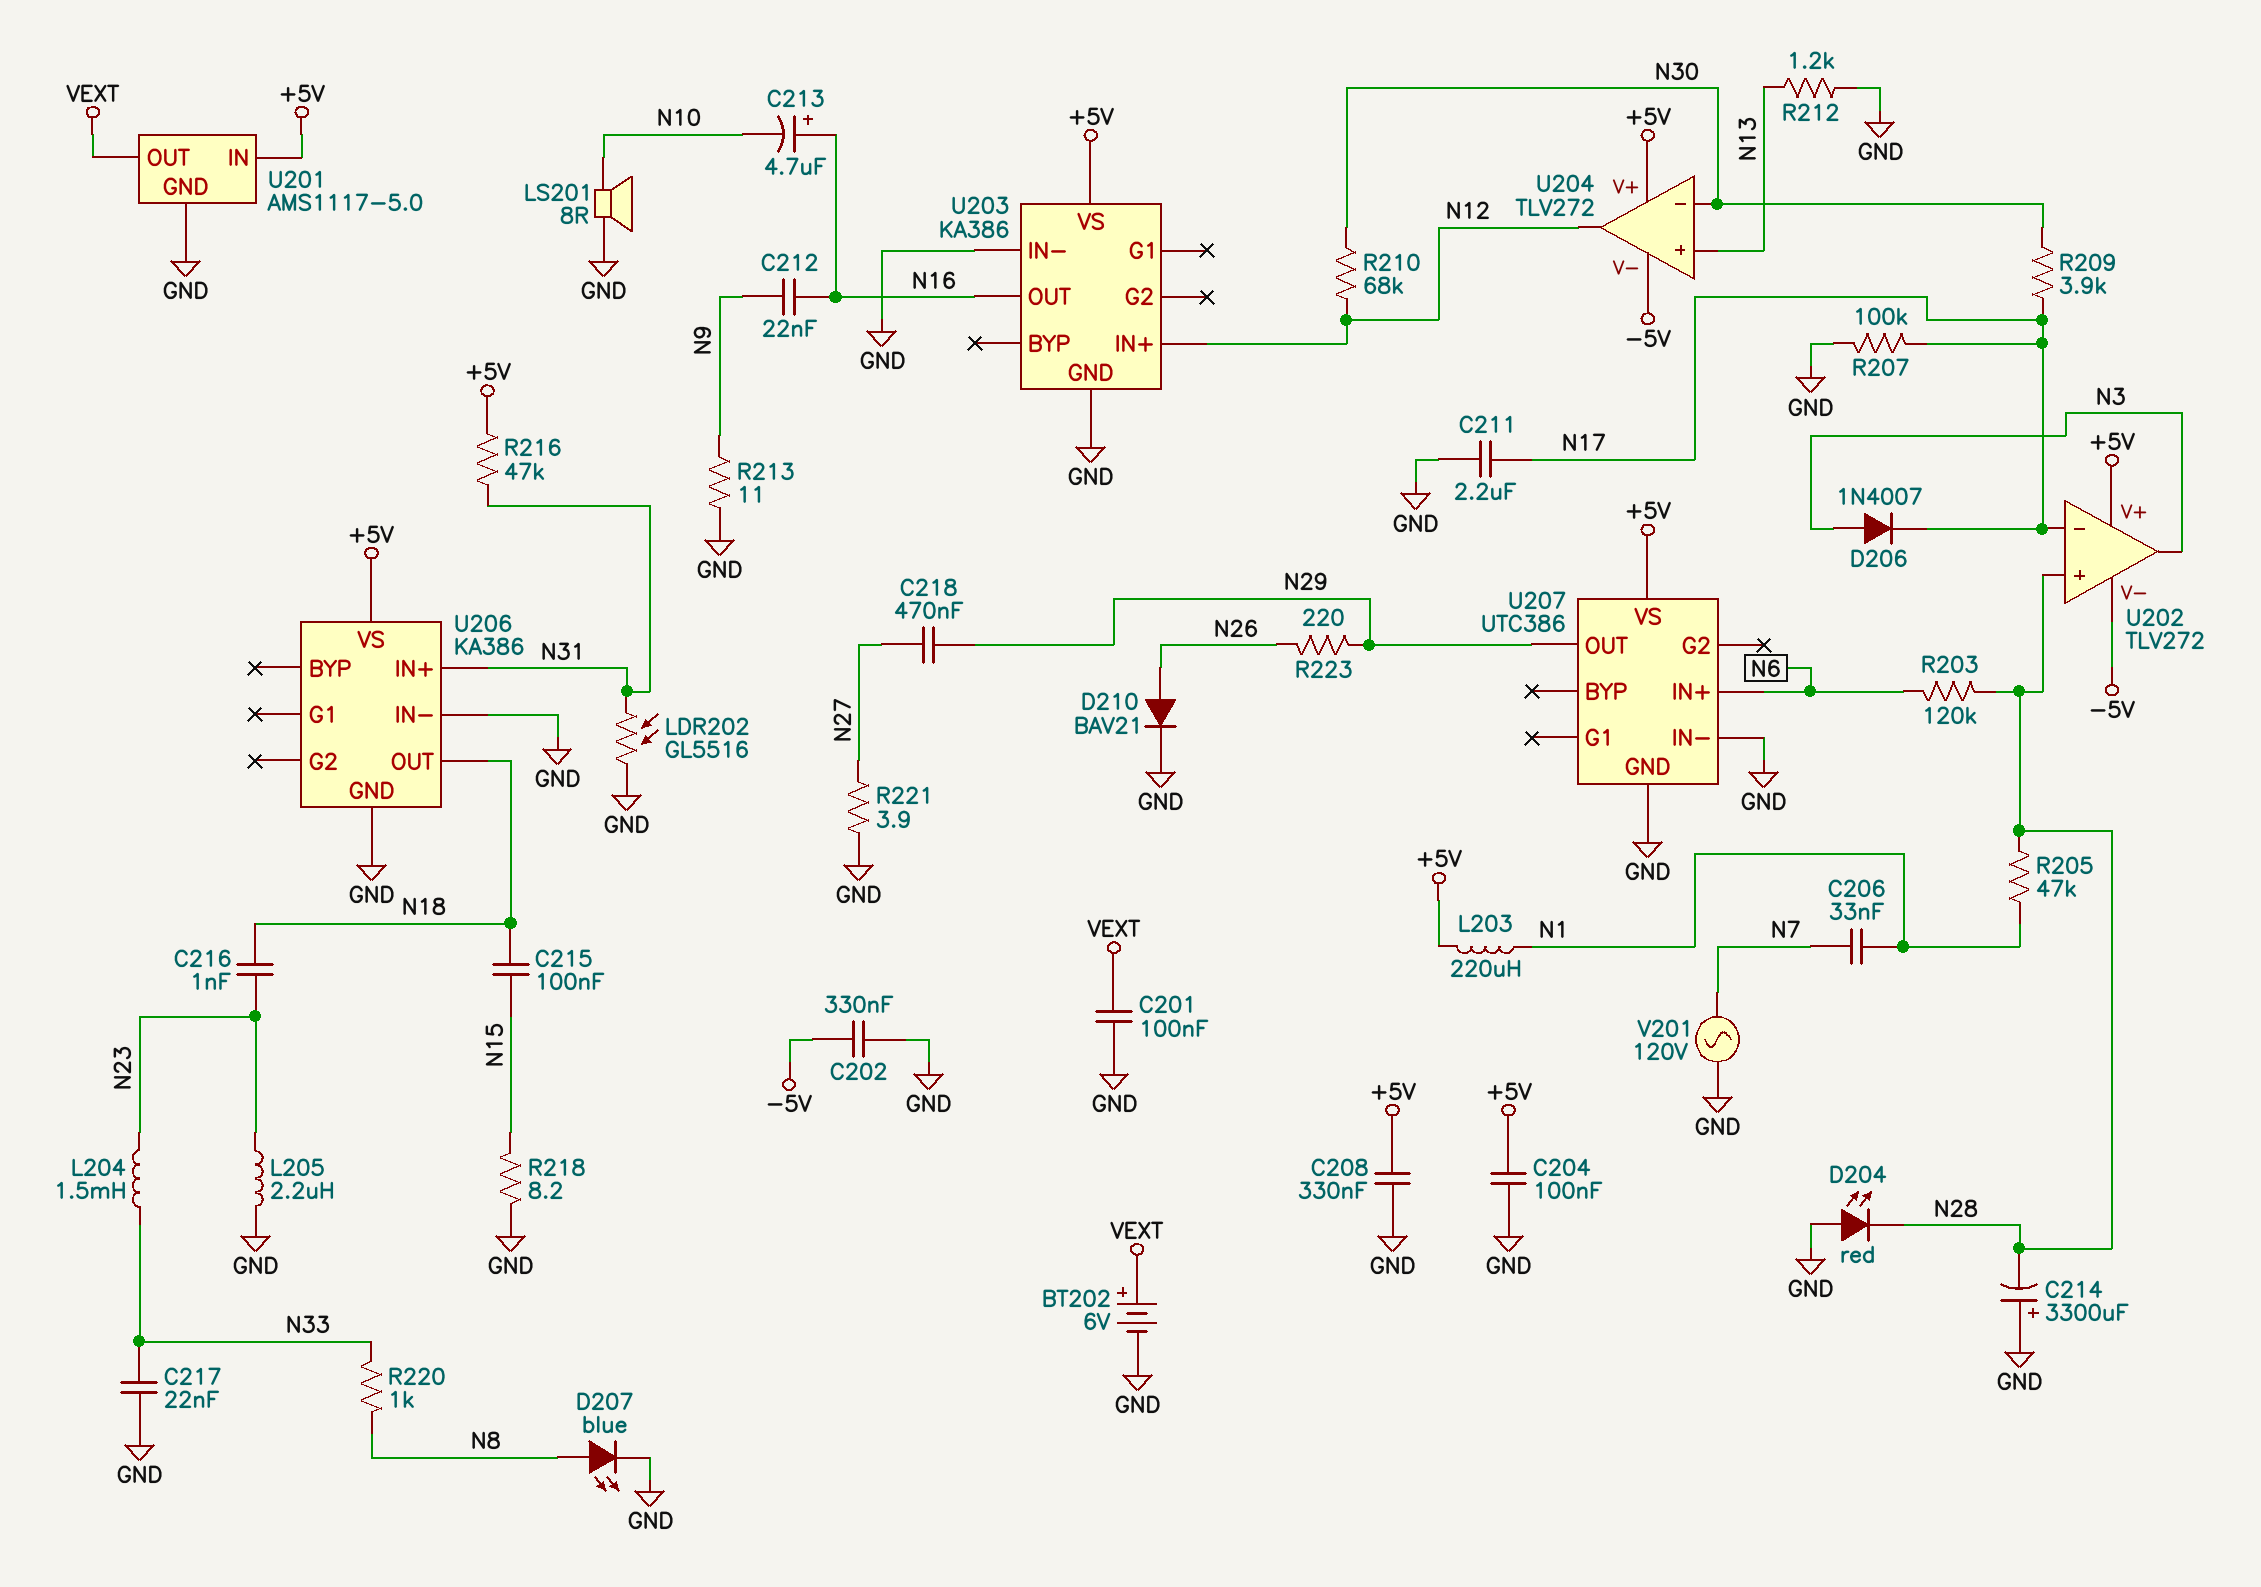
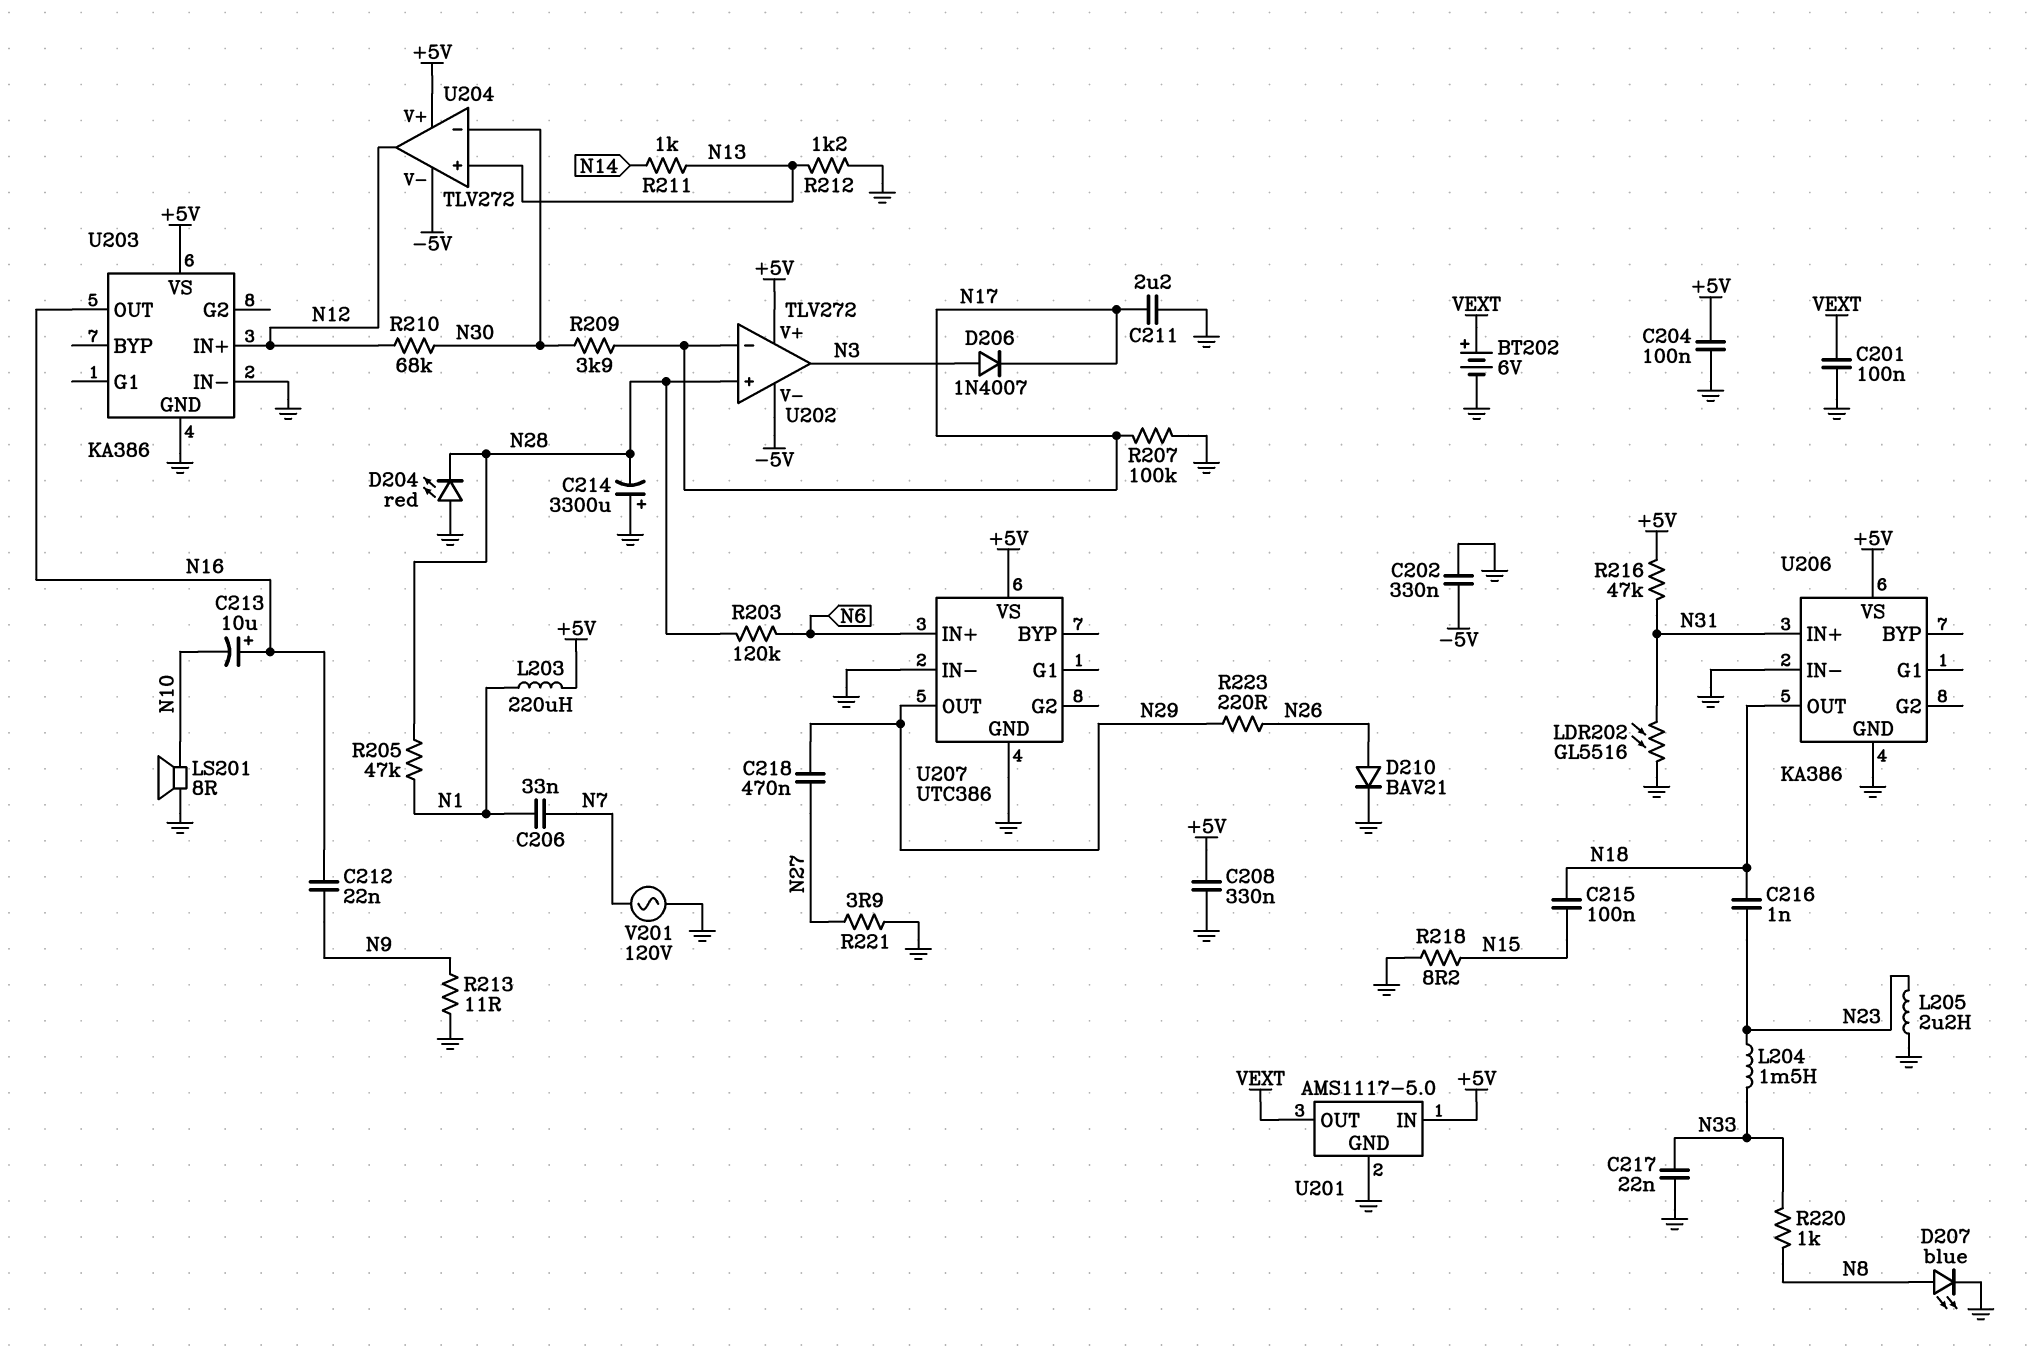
C213: 4.7uF (plus N16, minus N10) -> 10uF (plus N16, minus N10)
R211: none -> 1k (N13, N14)

